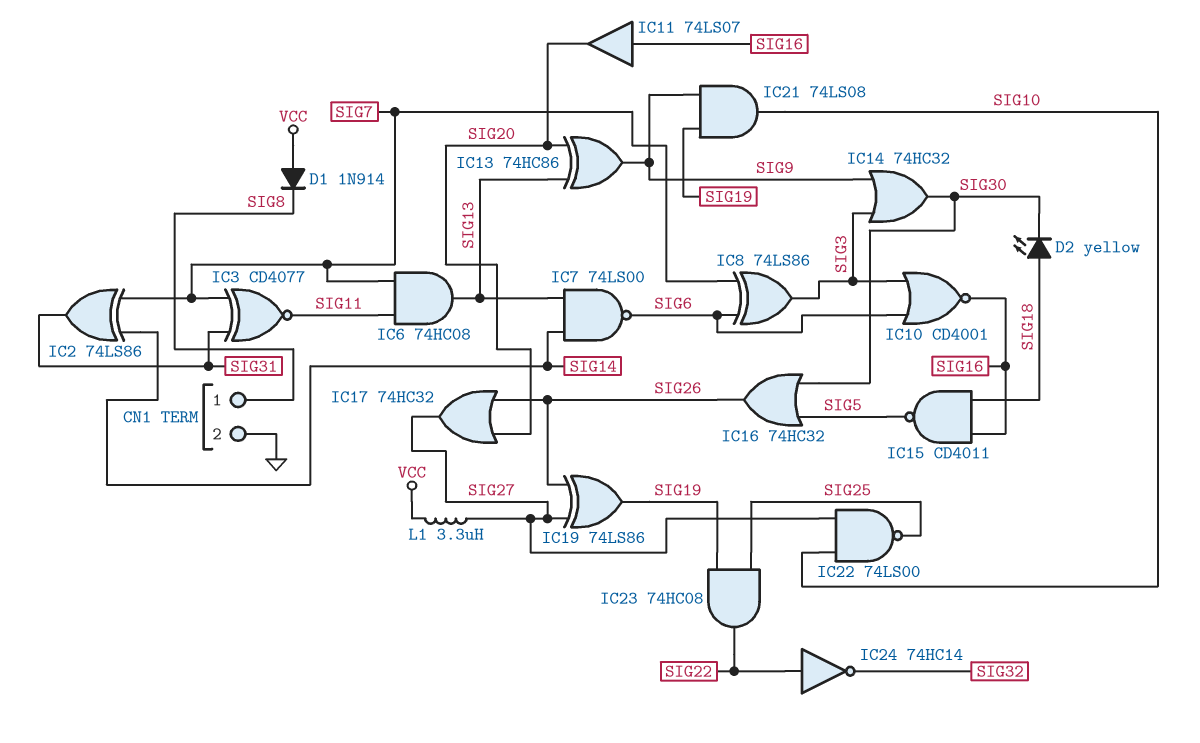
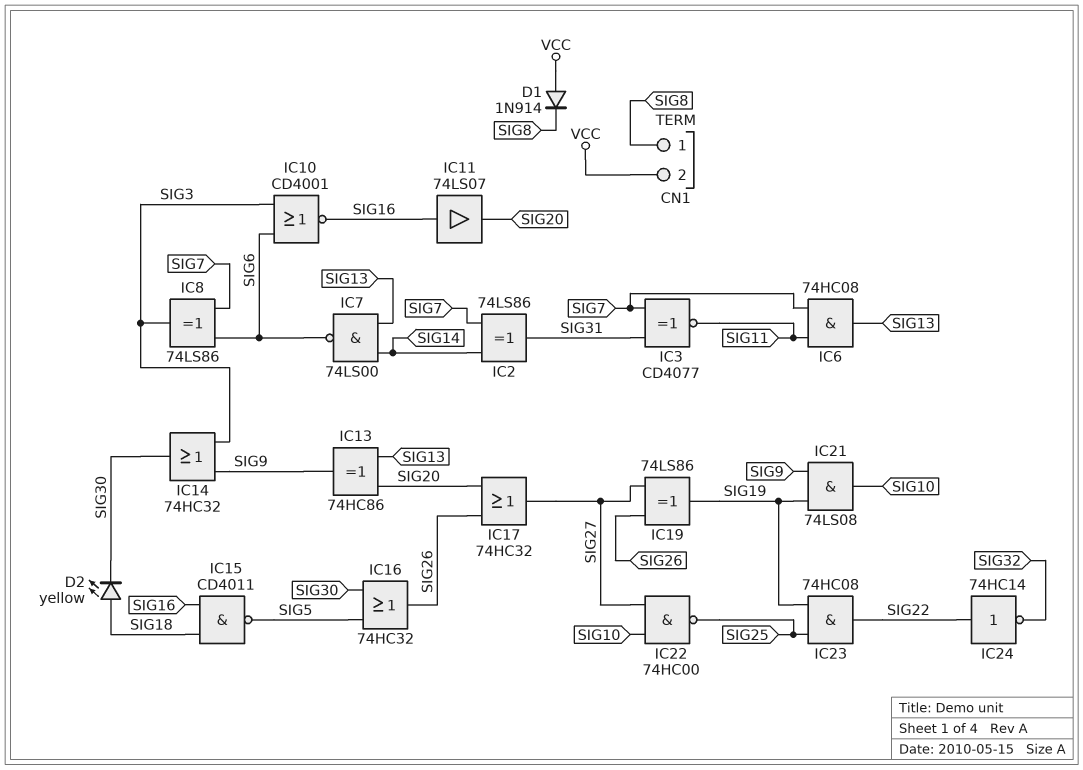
CN1 pin 2: GND -> VCC
IC22: NAND 74LS00 (in SIG10, in SIG27, out SIG25) -> NAND 74HC00 (in SIG10, in SIG27, out SIG25)
L1: 3.3uH (SIG27, VCC) -> none

